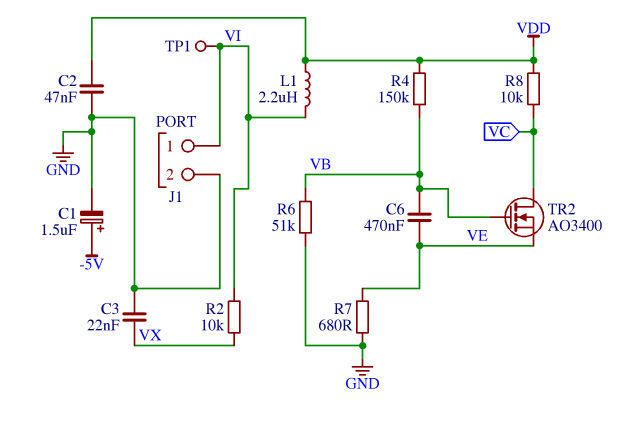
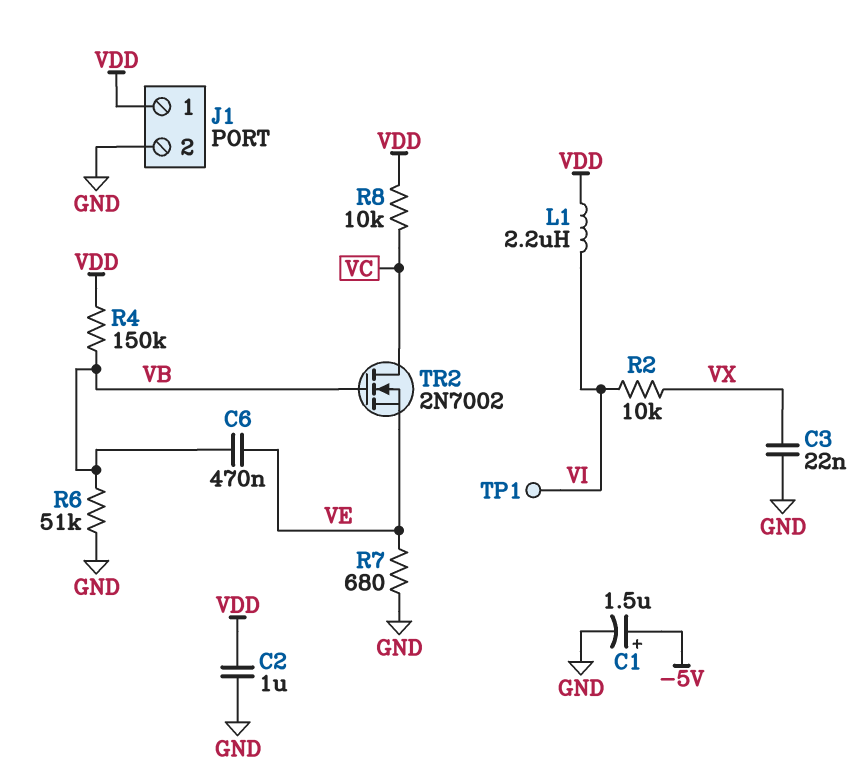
C2: 47nF (GND, VDD) -> 1uF (GND, VDD)
J1 pin 1: VI -> VDD
TR2: NMOS AO3400 (G VB, D VC, S VE) -> NMOS 2N7002 (G VB, D VC, S VE)

